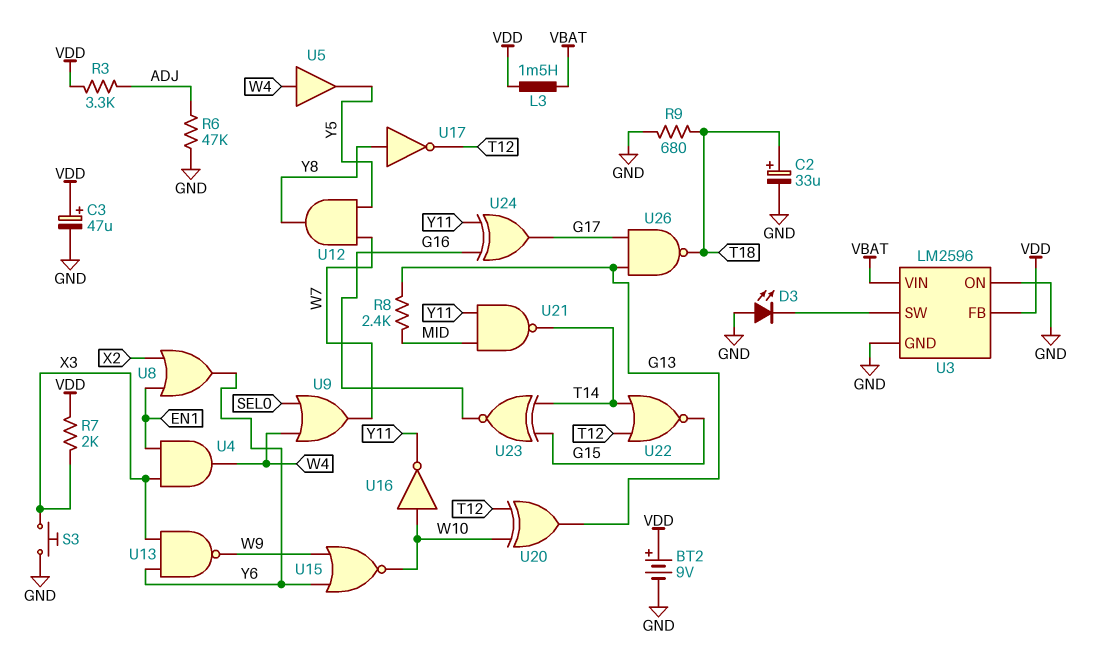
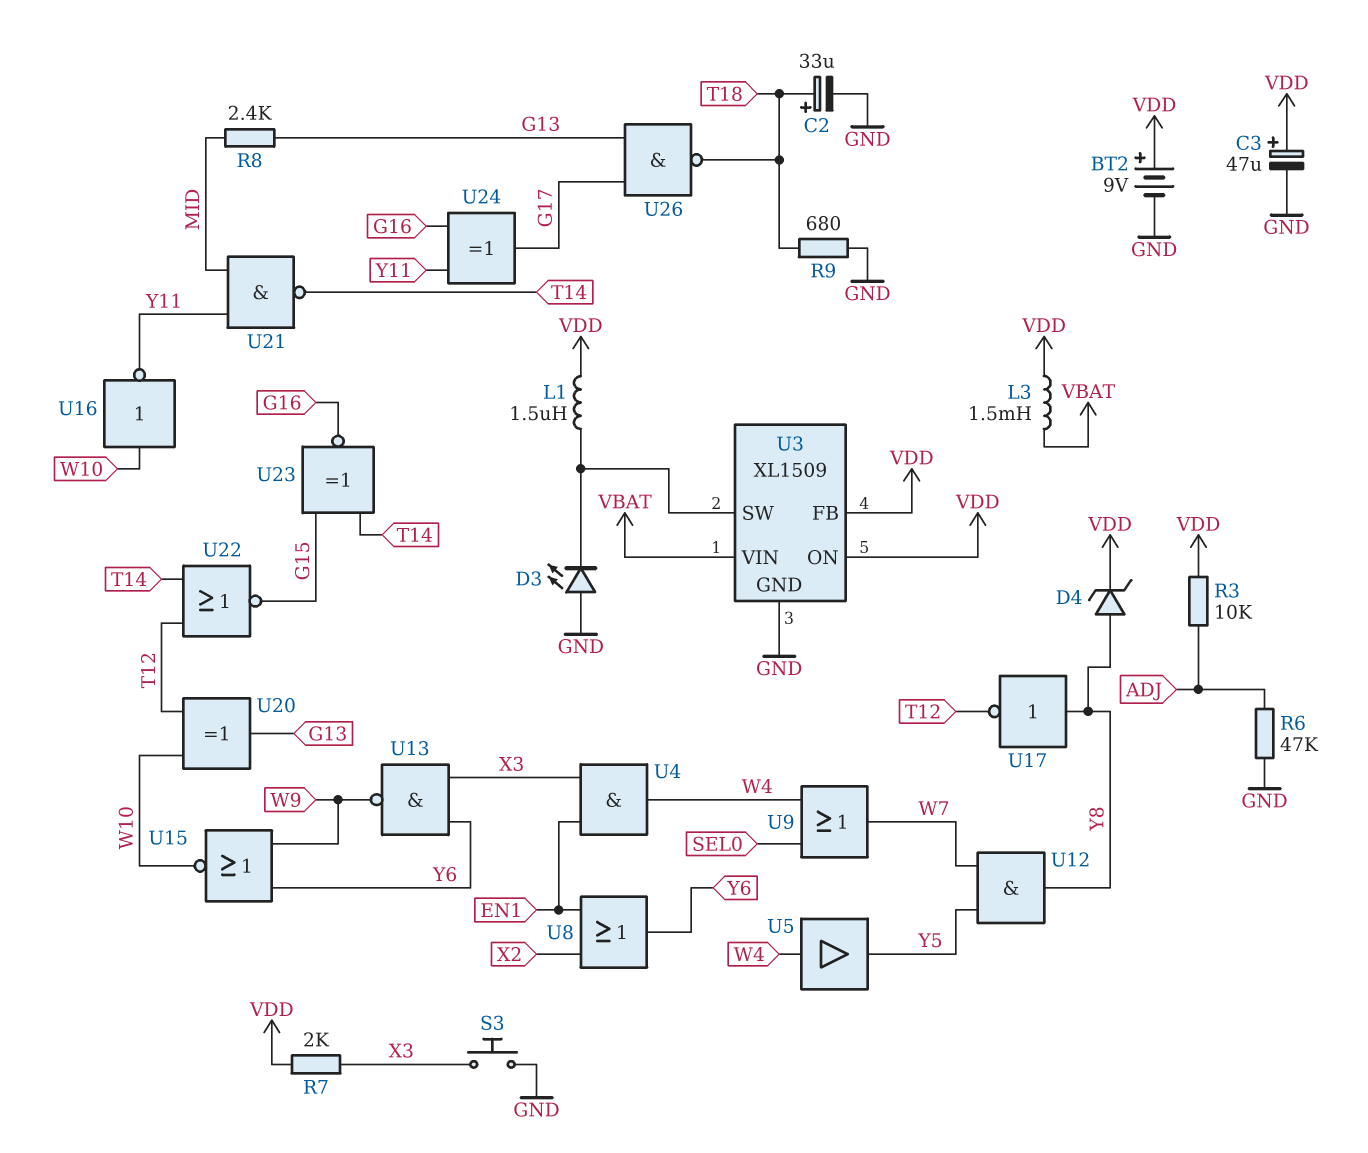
D4: none -> zener (A Y8, K VDD)
L1: none -> 1.5uH (U3/SW, VDD)
R3: 3.3k (ADJ, VDD) -> 10k (ADJ, VDD)
U3: LM2596 -> XL1509
U3 pin ON: GND -> VDD

